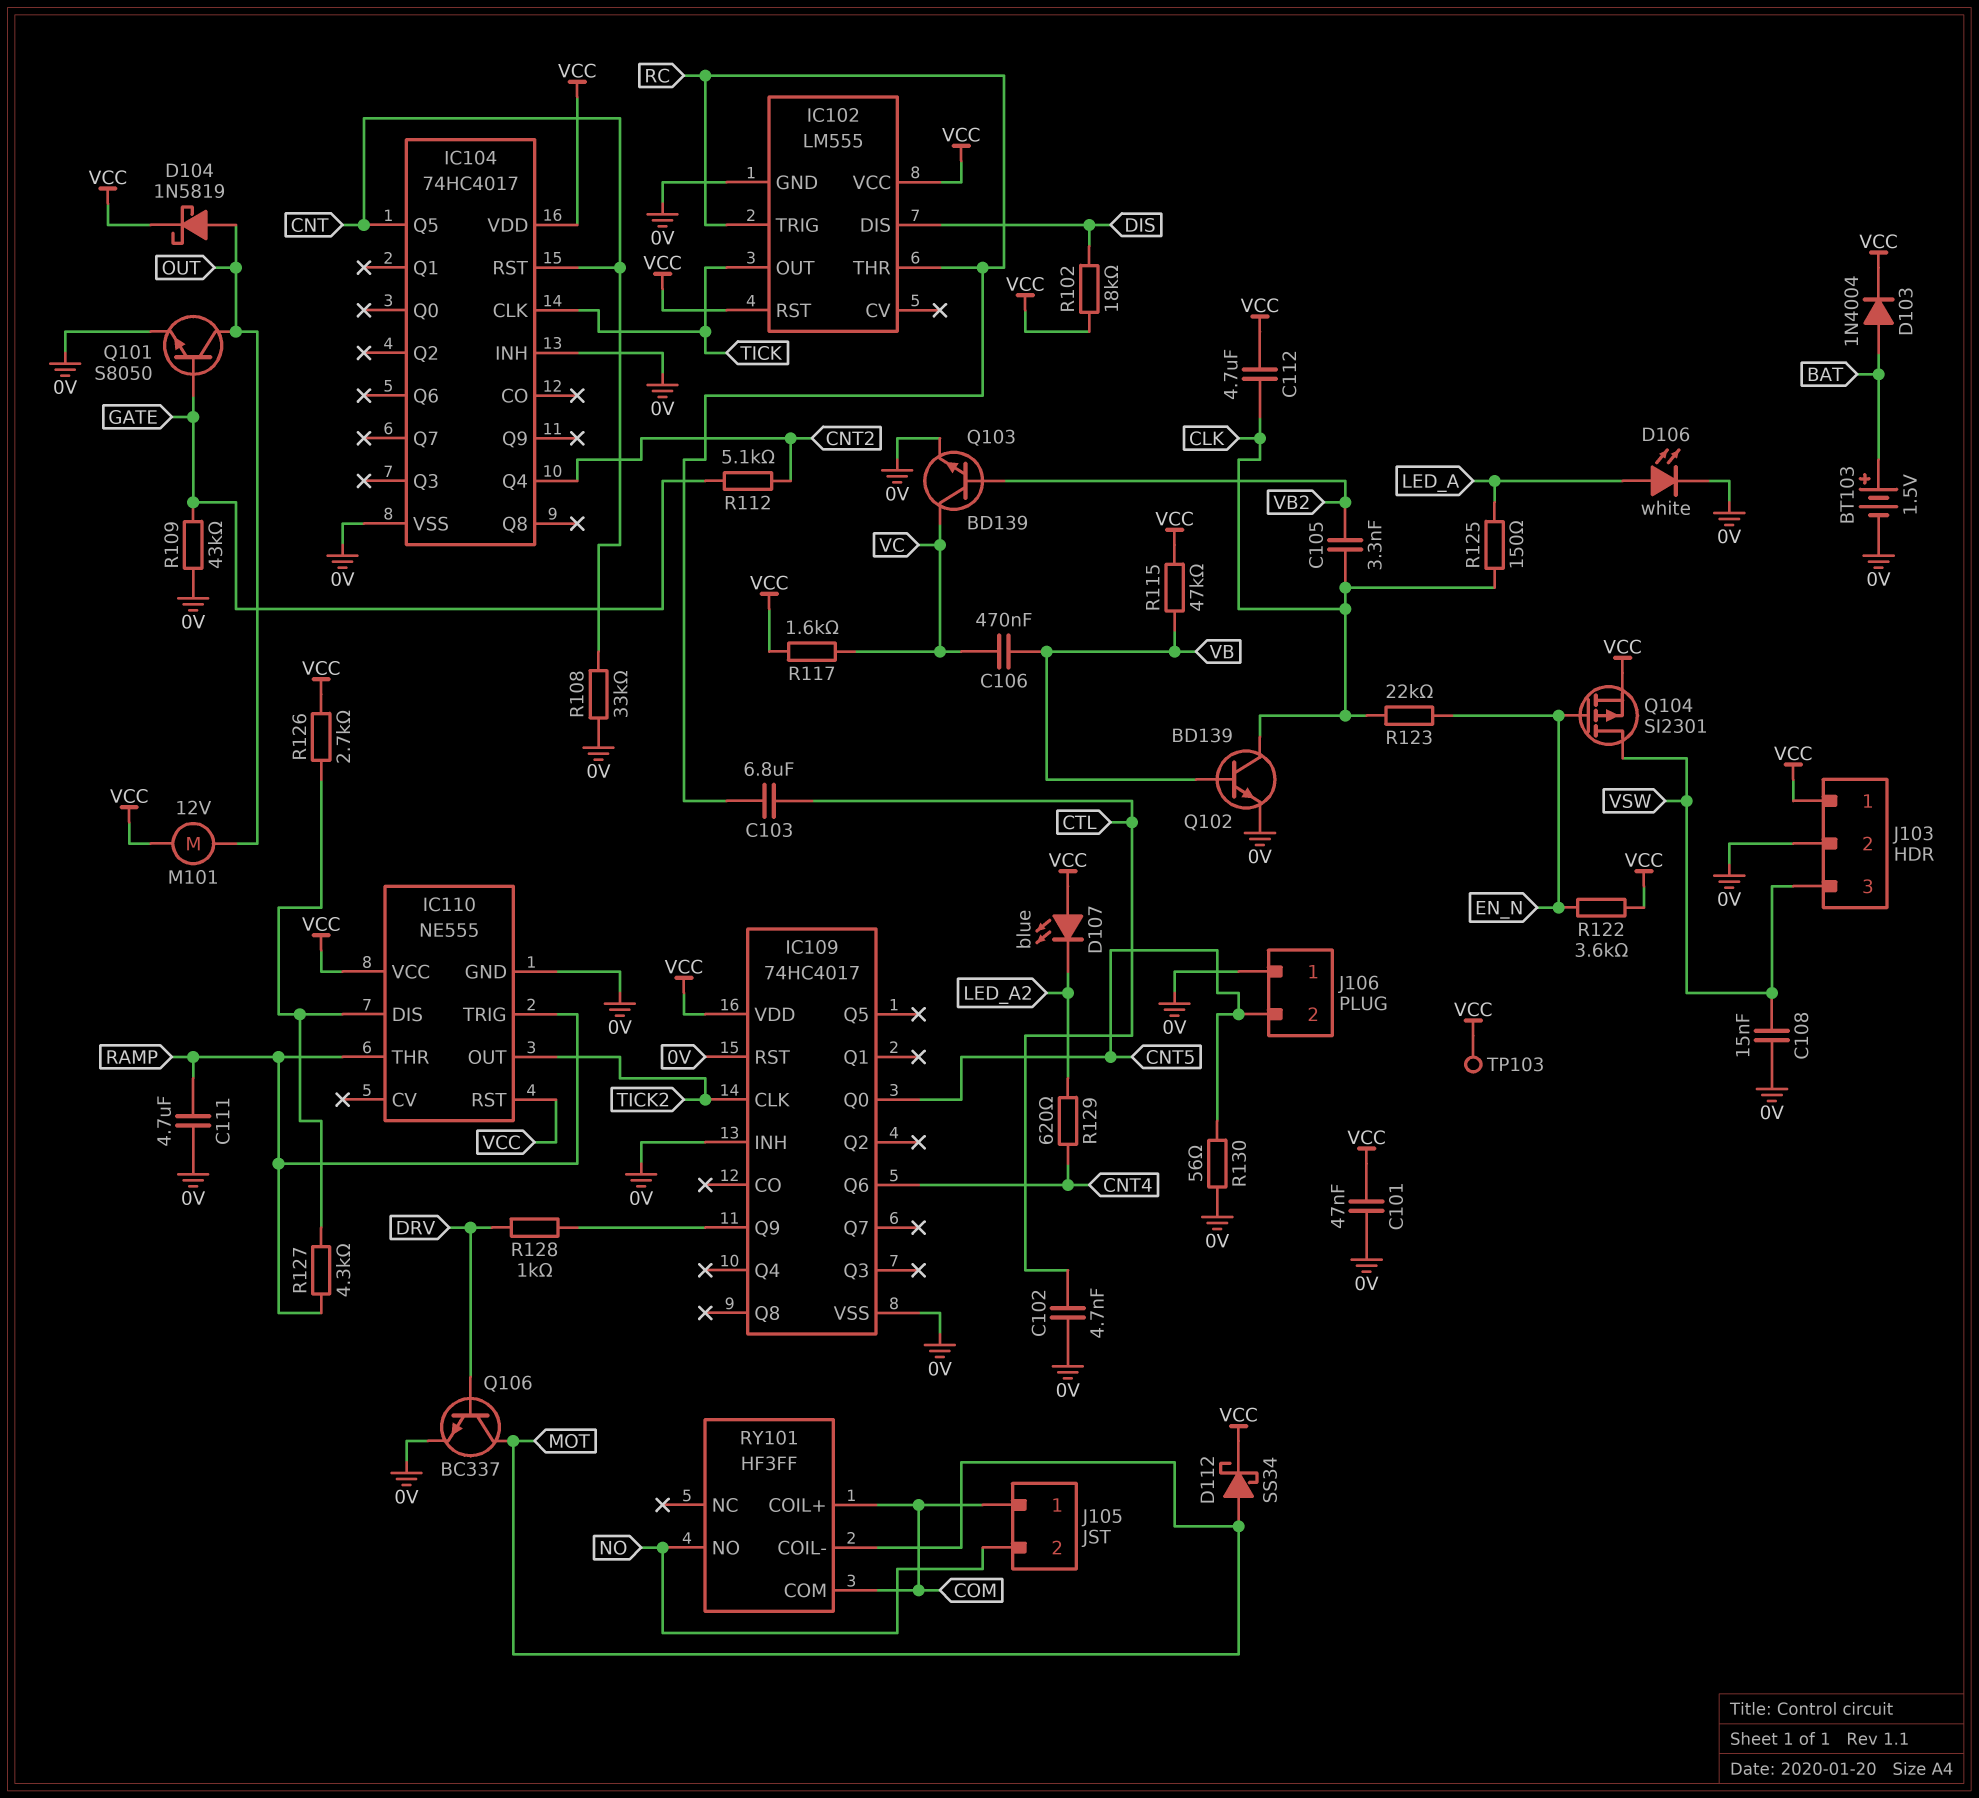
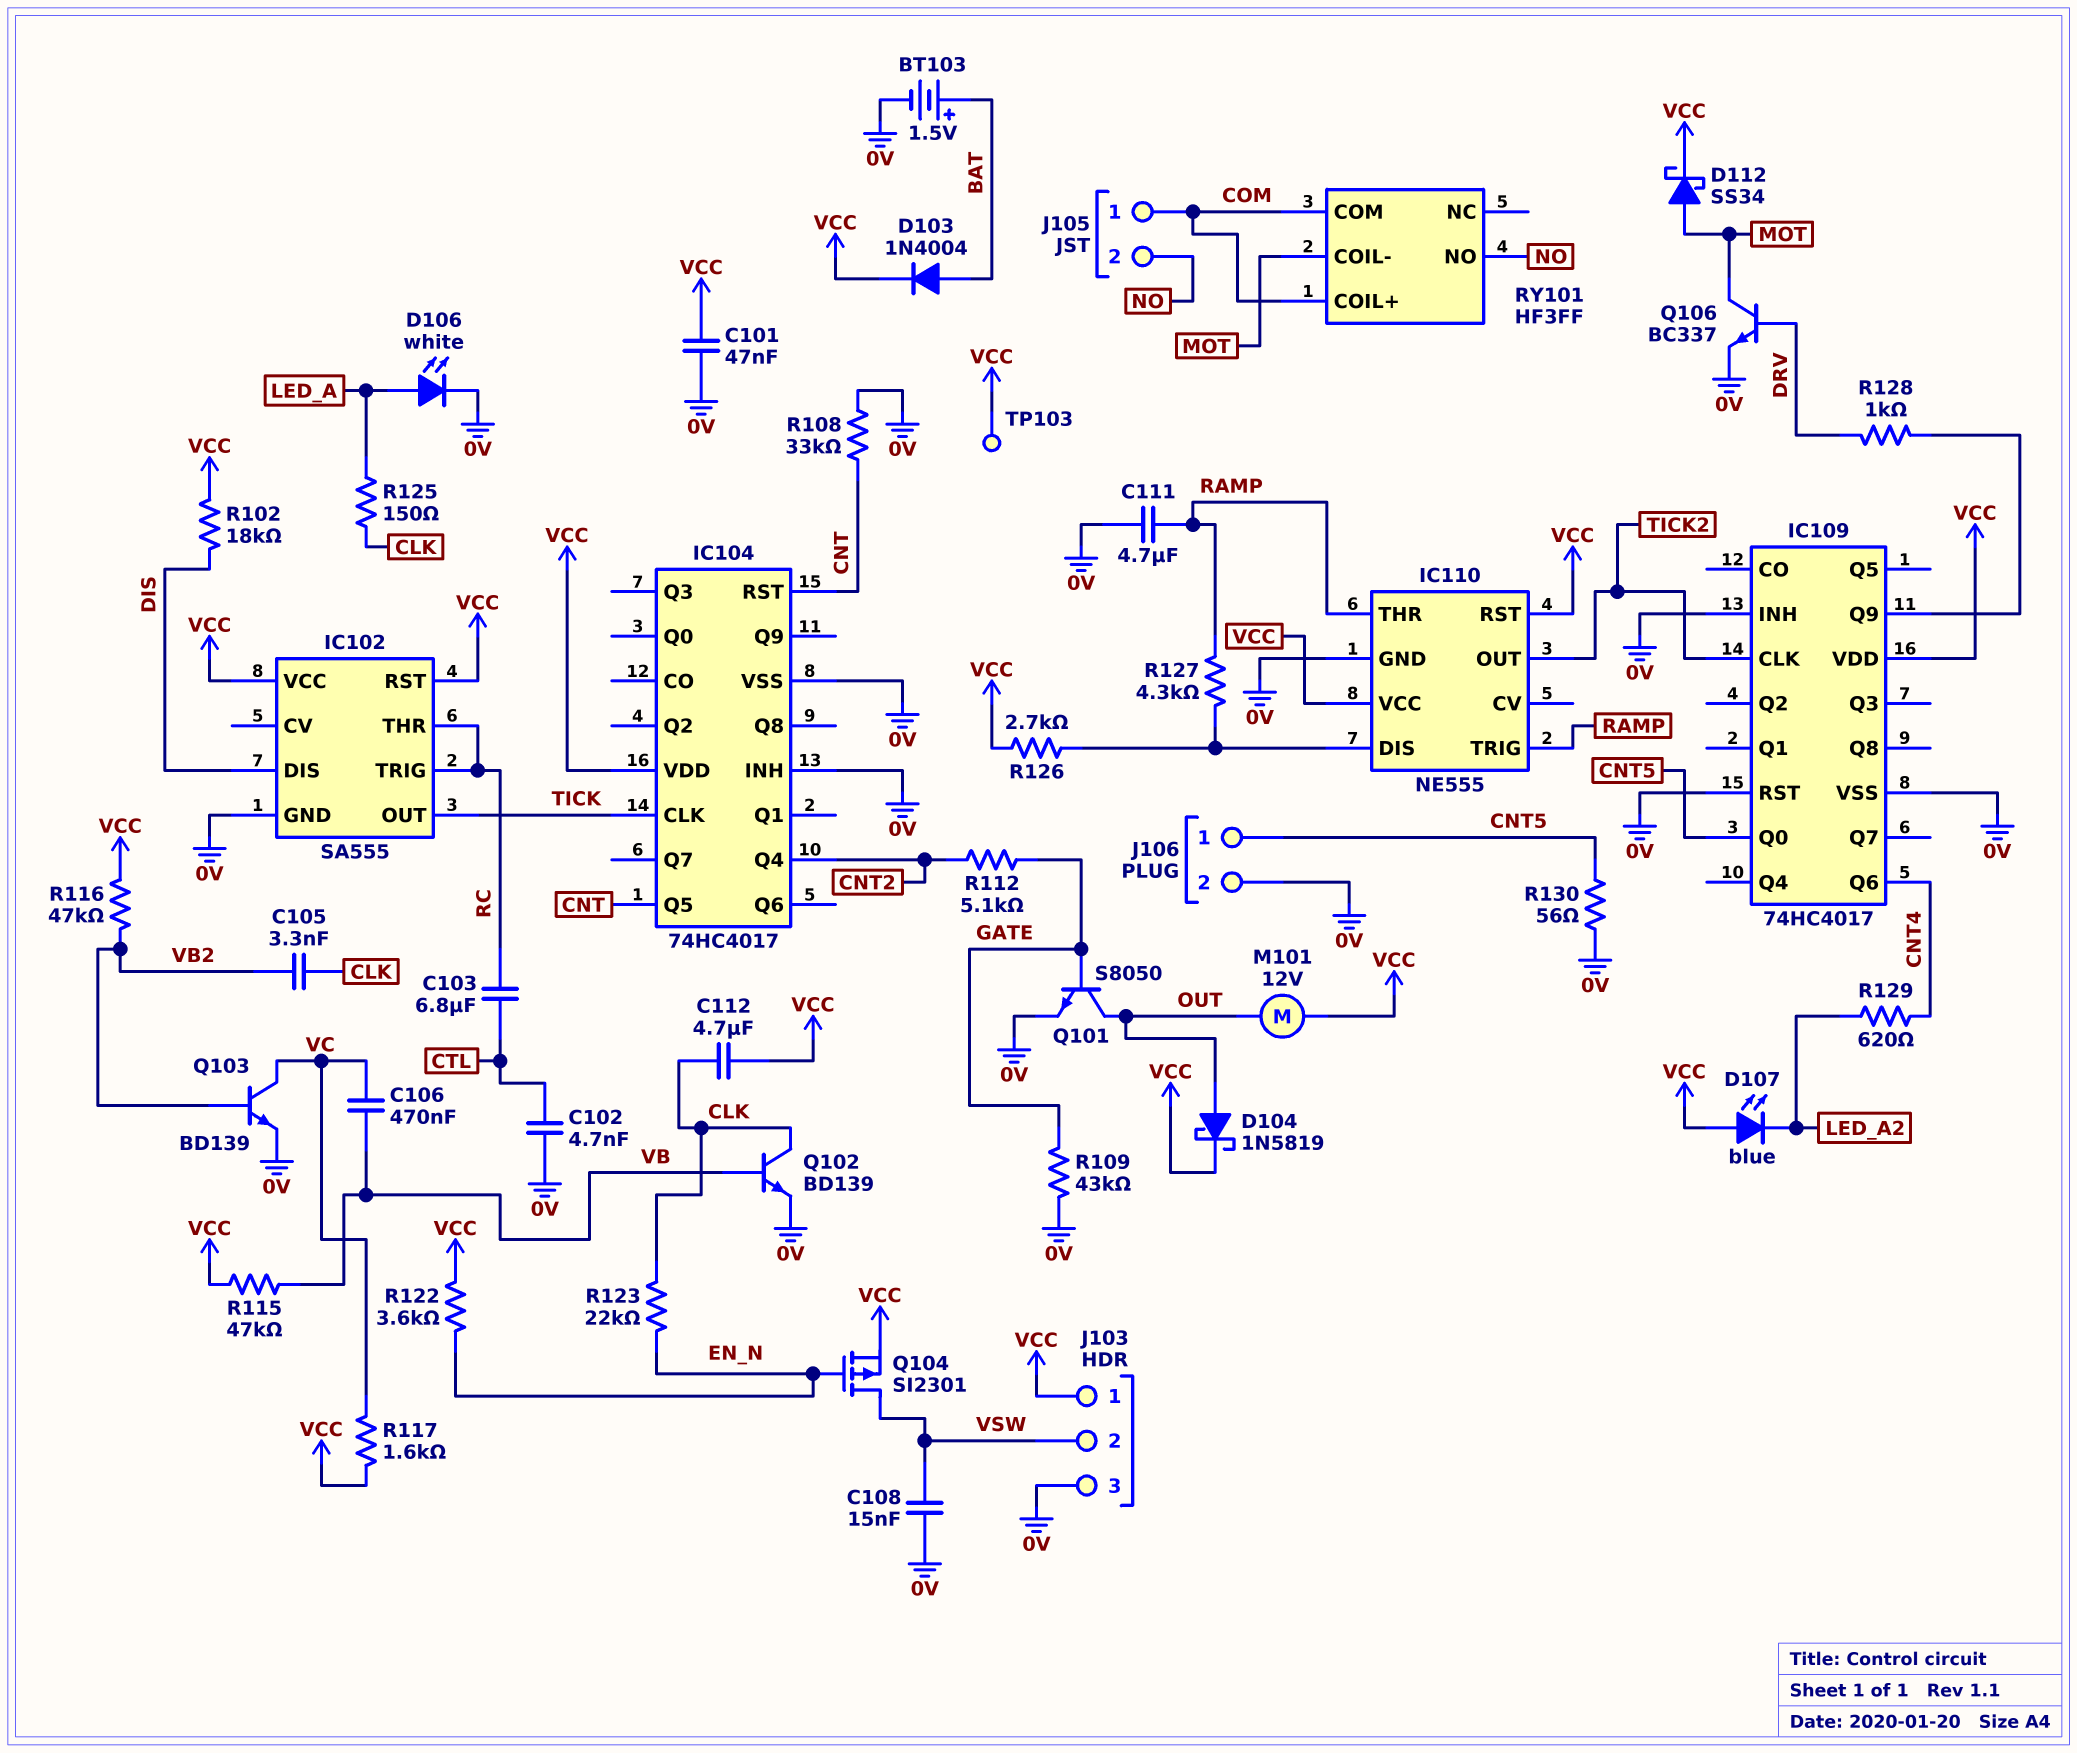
IC102: LM555 -> SA555
J103 pin 2: 0V -> VSW
J103 pin 3: VSW -> 0V
J106 pin 1: 0V -> CNT5
J106 pin 2: CNT5 -> 0V
R116: none -> 47k (VB2, VCC)

